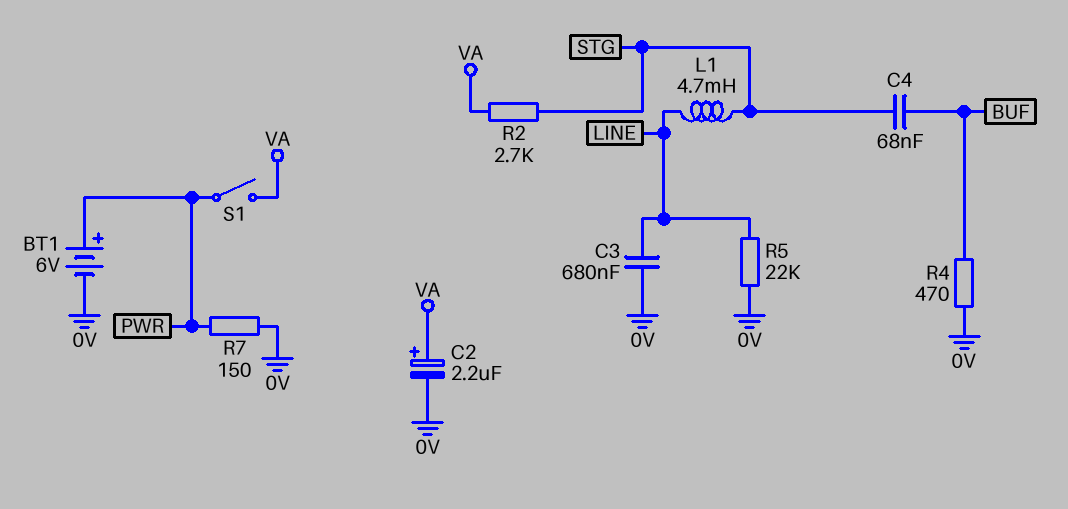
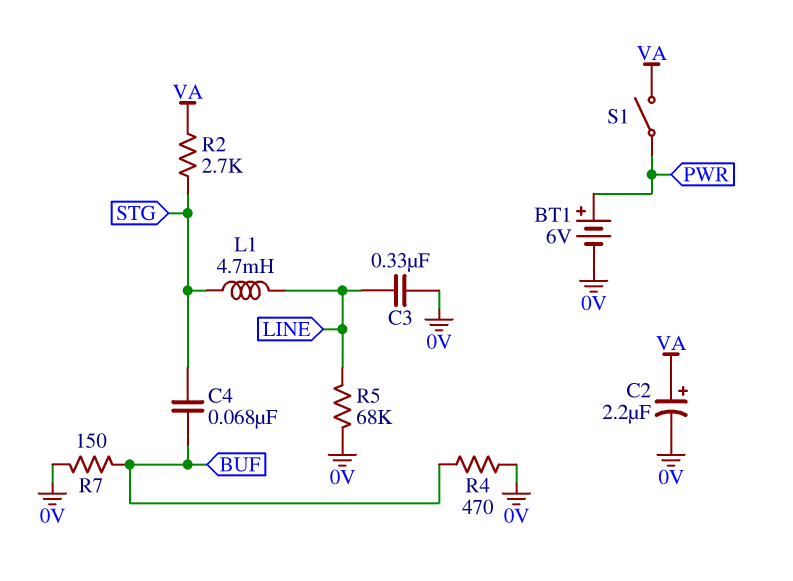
C3: 680nF (0V, LINE) -> 330nF (0V, LINE)
R5: 22k (0V, LINE) -> 68k (0V, LINE)
R7: 150 (0V, PWR) -> 150 (0V, BUF)

